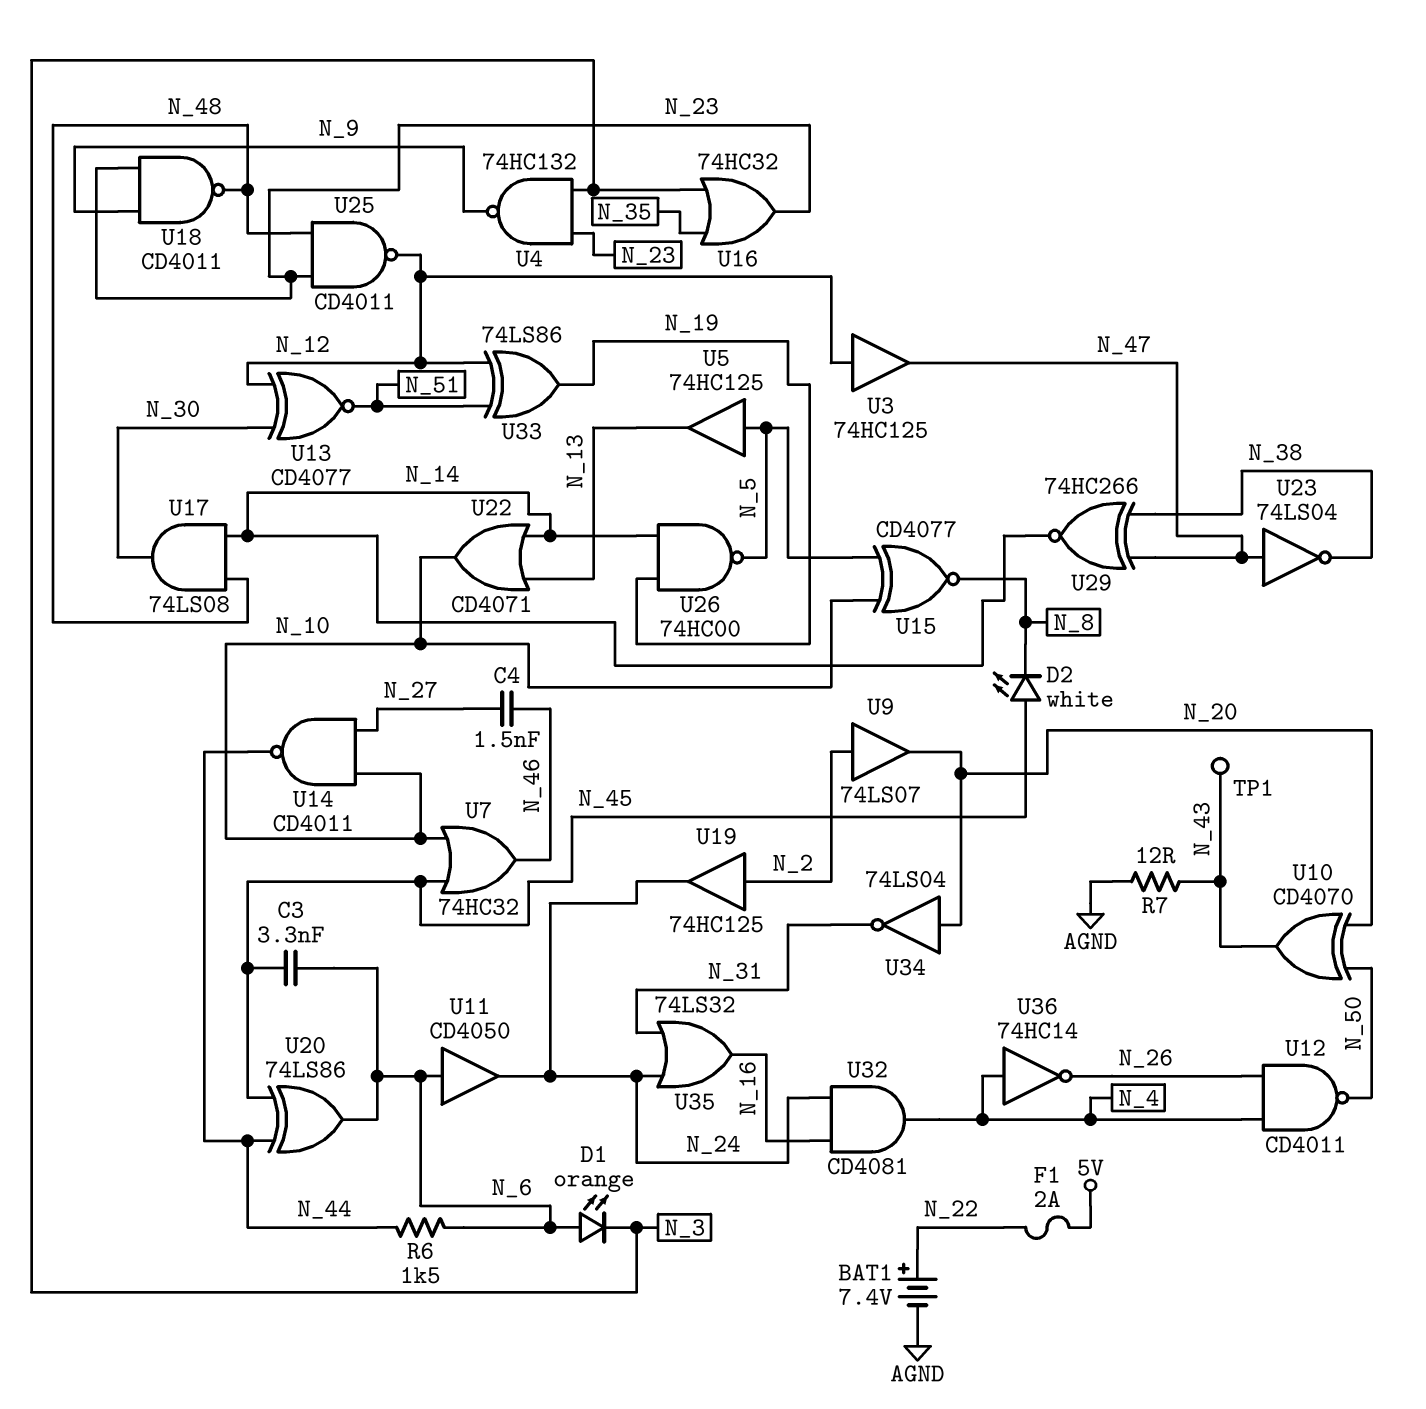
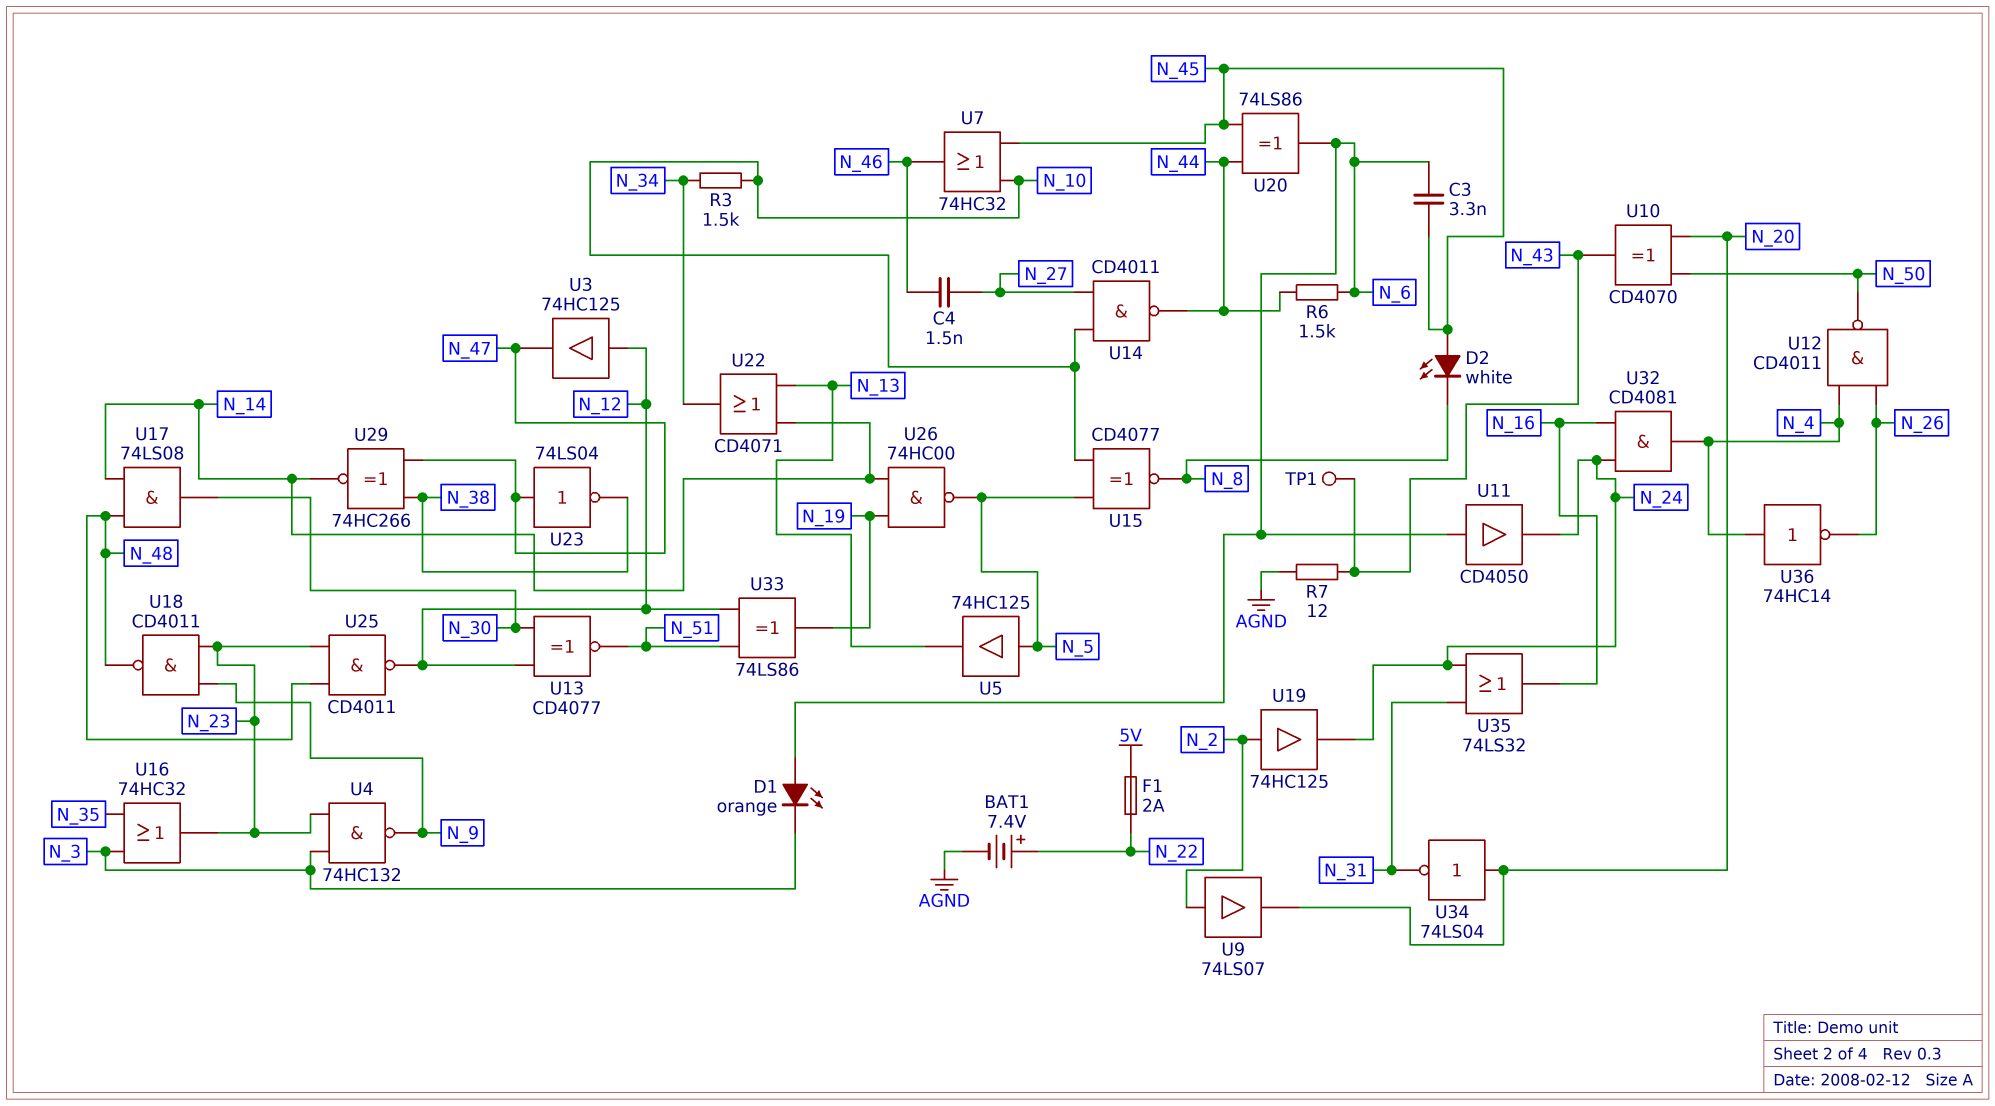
R3: none -> 1.5k (N_10, N_34)
U22: OR CD4071 (in N_13, in N_14, out N_10) -> OR CD4071 (in N_13, in N_14, out N_34)

